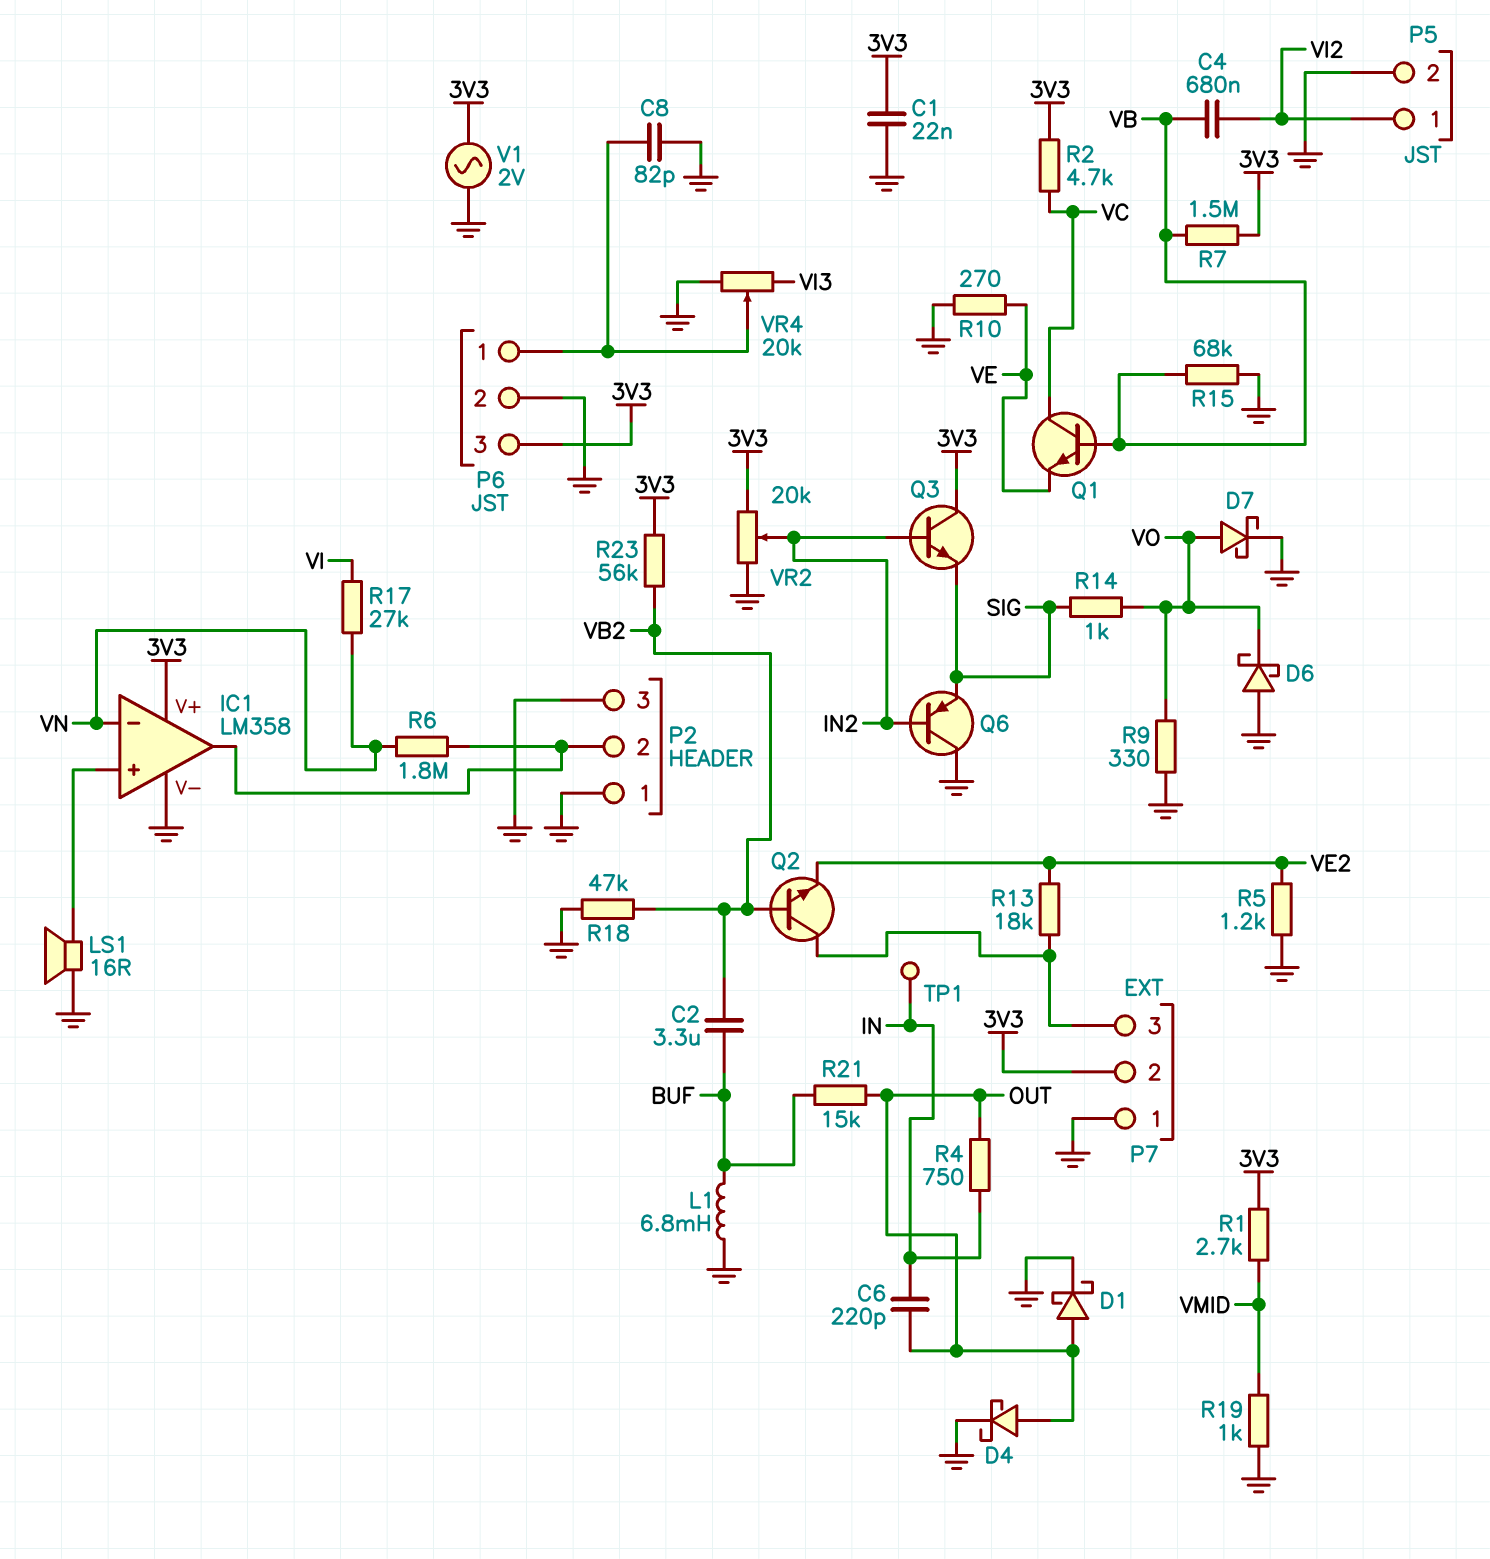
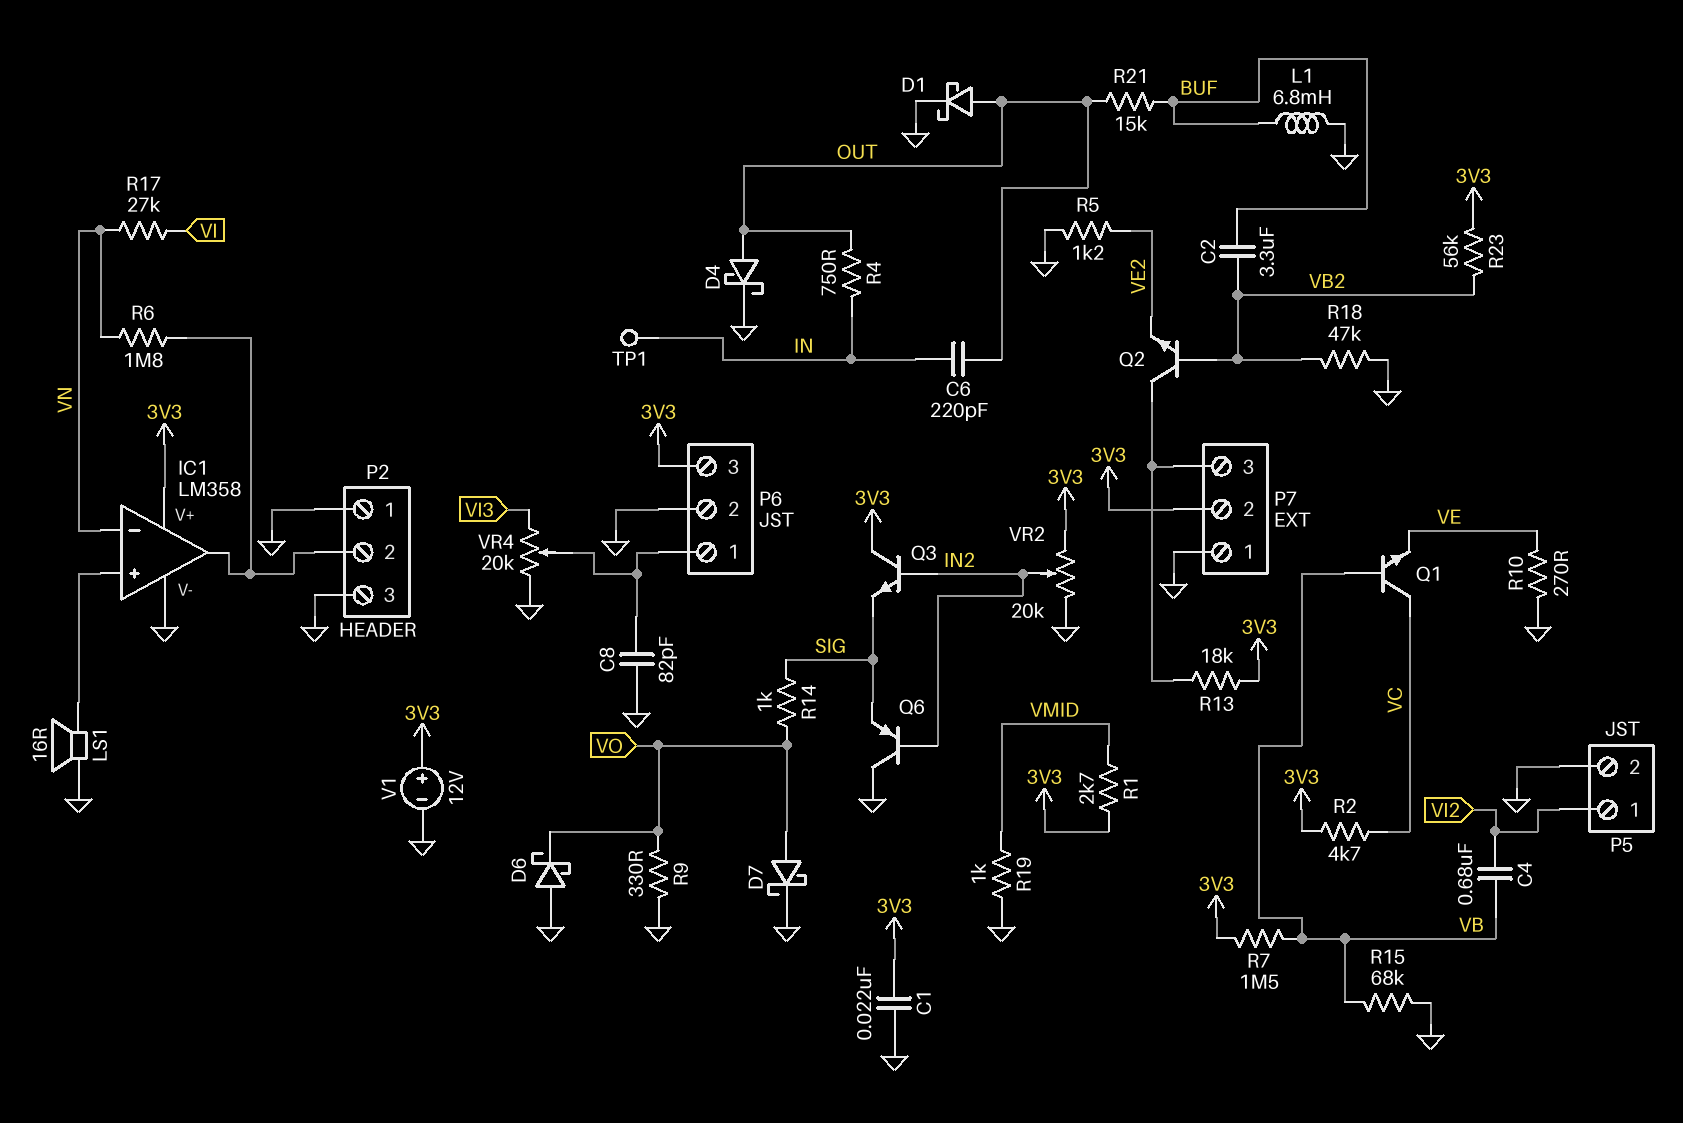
R13: 18k (P7/3, VE2) -> 18k (3V3, P7/3)
V1: AC 2V (3V3, GND) -> 12V (plus 3V3, minus GND)

